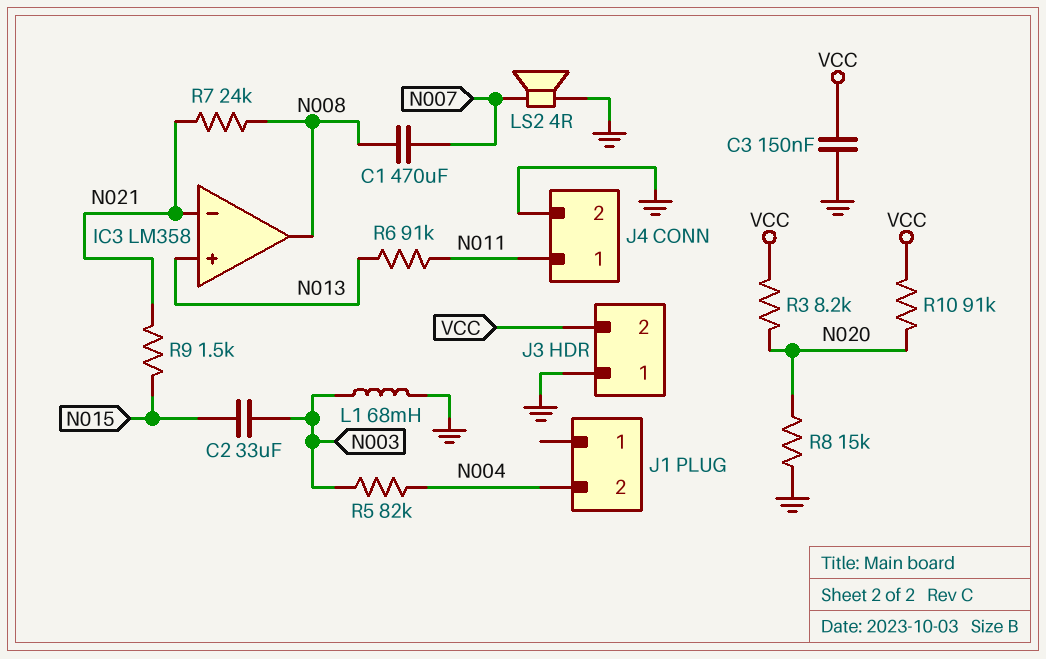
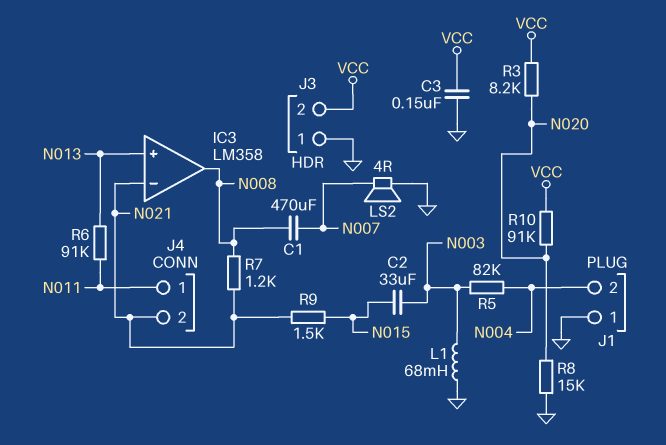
J1 pin 1: none -> GND
J4 pin 2: GND -> N021
R7: 24k (N008, N021) -> 1.2k (N008, N021)

